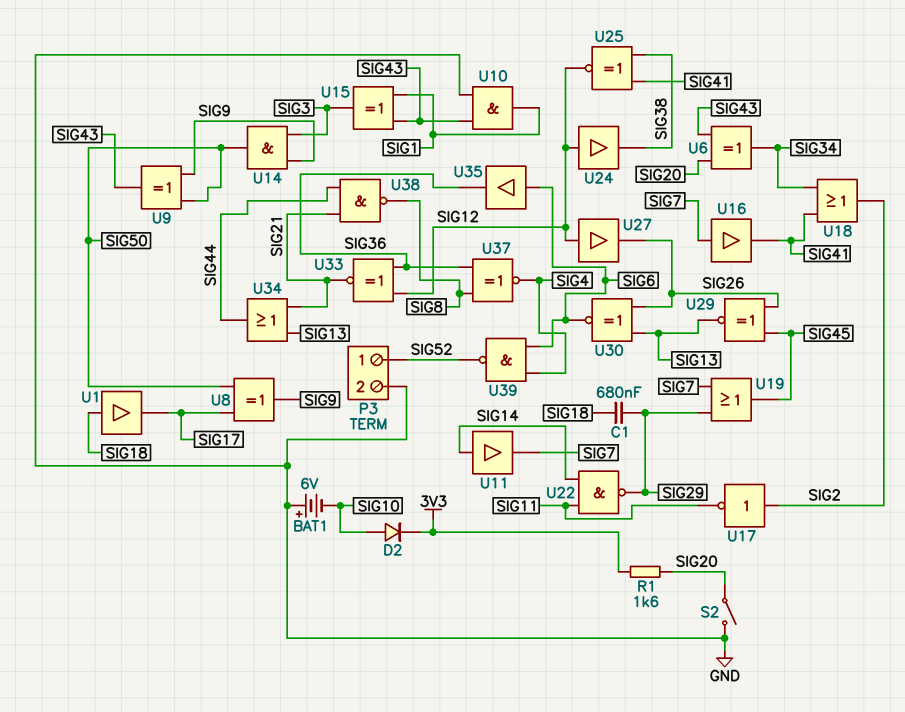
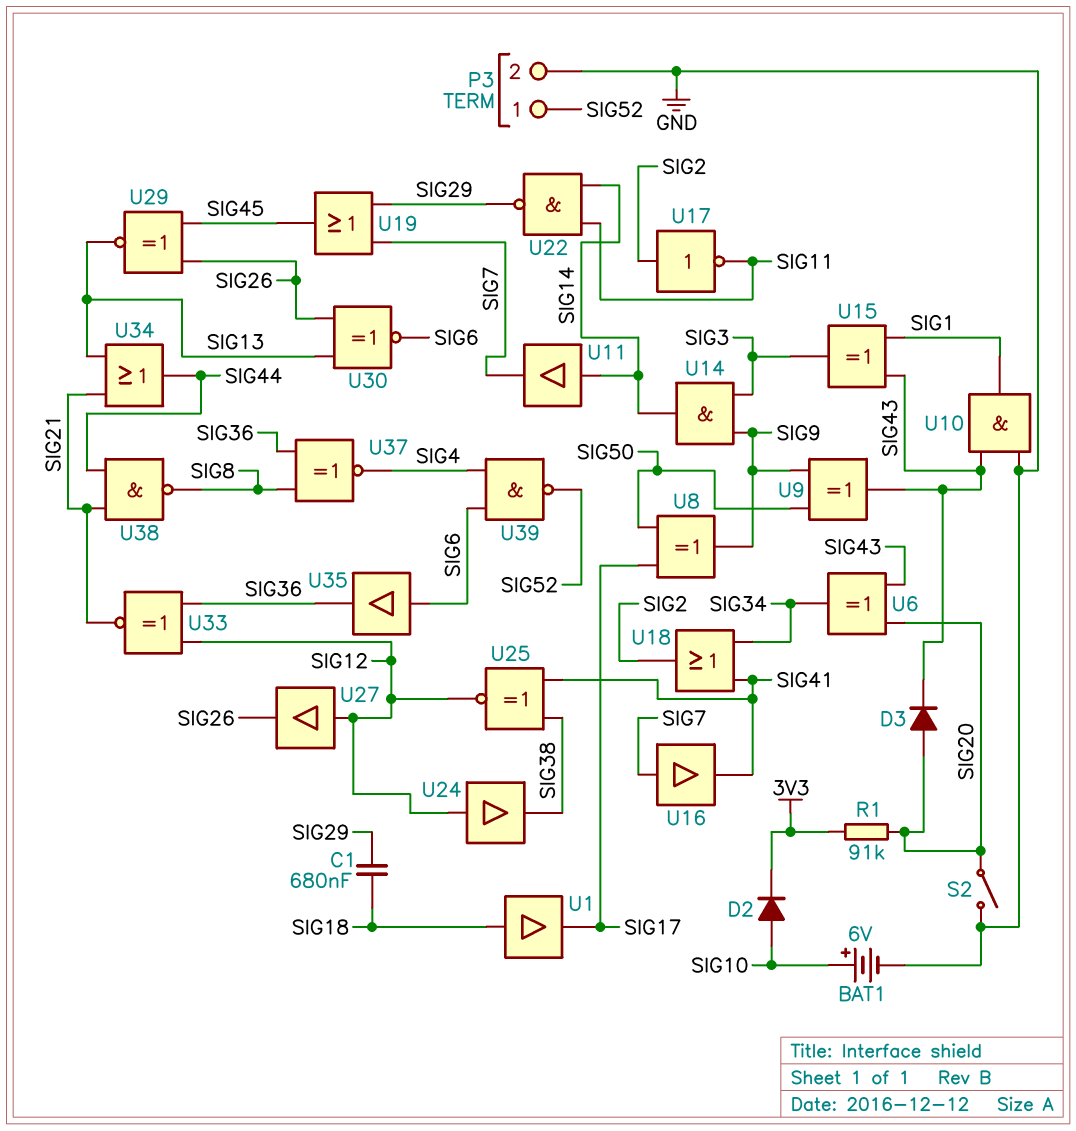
BAT1: 6V (plus GND, minus SIG10) -> 6V (plus SIG10, minus GND)
D3: none -> diode (A SIG20, K SIG43)
R1: 1.6k (3V3, SIG20) -> 91k (3V3, SIG20)
U14: AND (in SIG3, in SIG9, out SIG50) -> AND (in SIG3, in SIG9, out SIG14)

